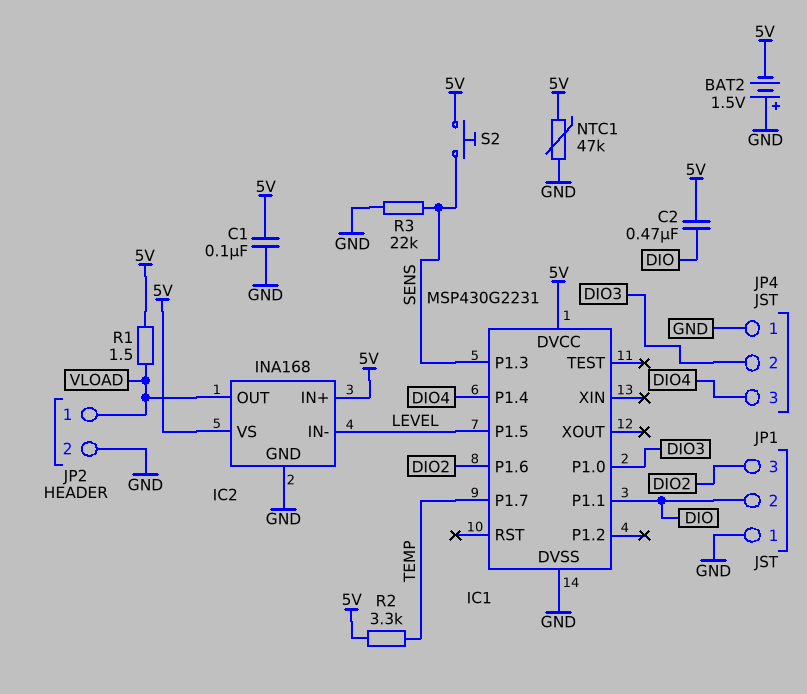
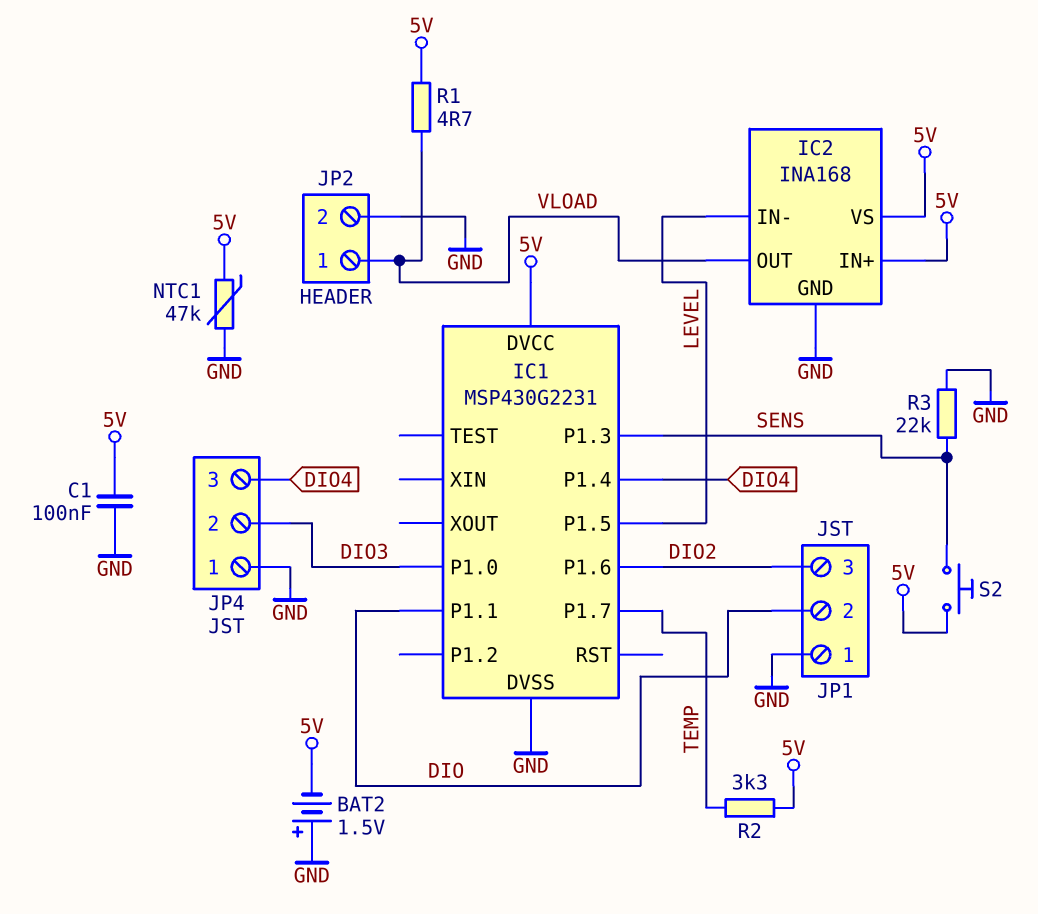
C2: 470nF (5V, DIO) -> none
R1: 1.5 (5V, VLOAD) -> 4.7 (5V, VLOAD)

